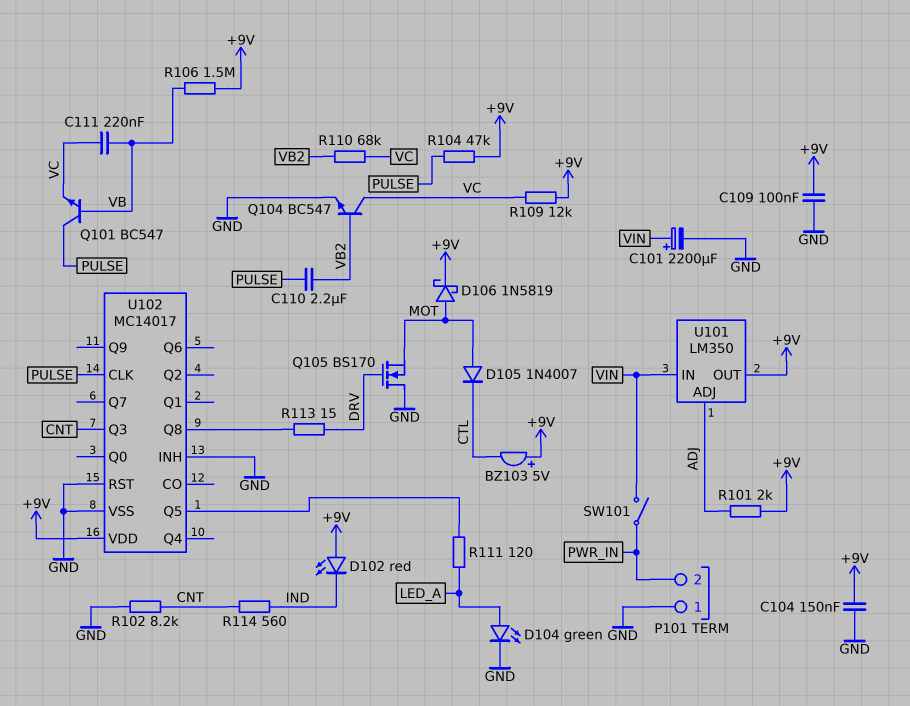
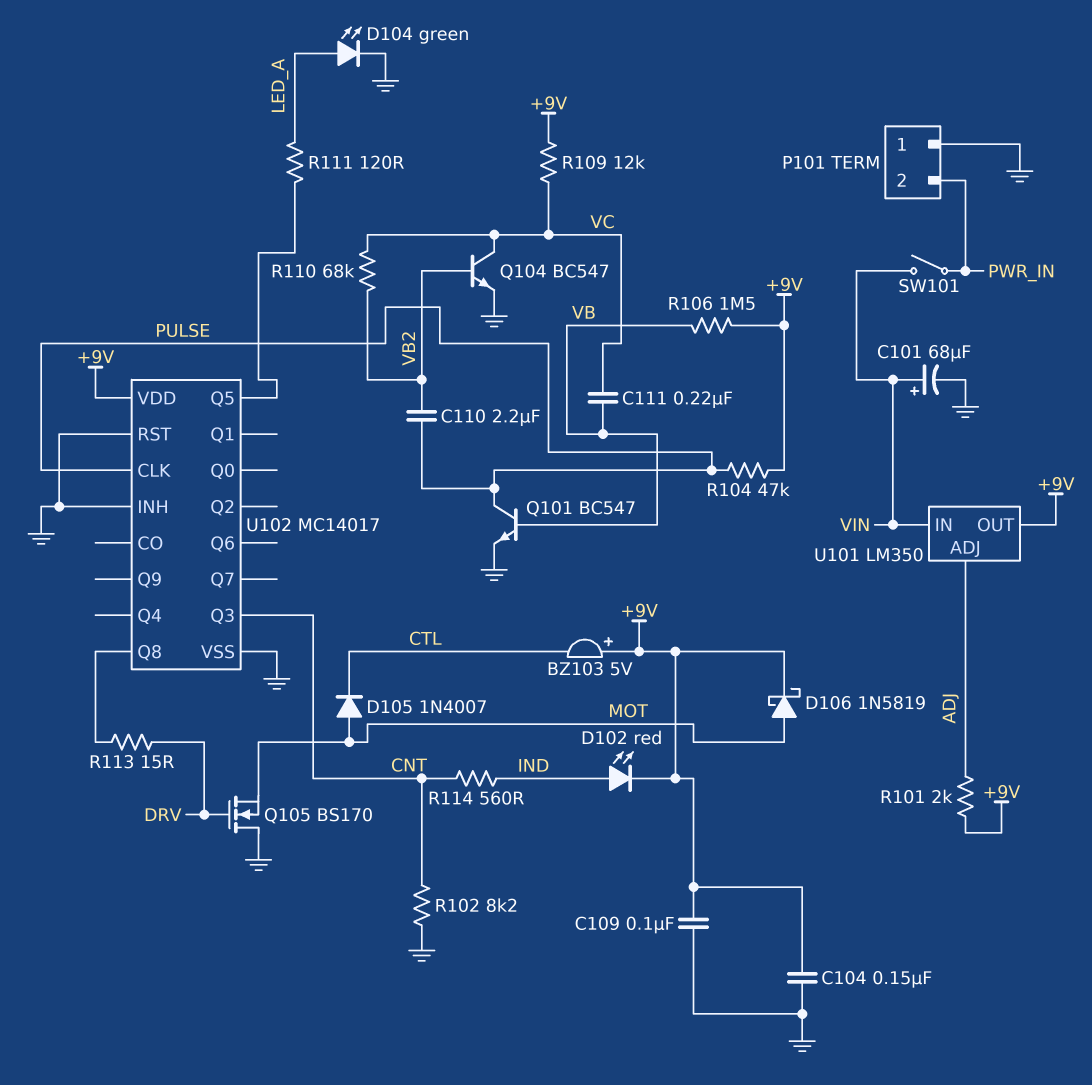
C101: 2200uF (plus VIN, minus GND) -> 68uF (plus VIN, minus GND)
D102: LED red (A +9V, K IND) -> LED red (A IND, K +9V)
Q101: NPN BC547 (B VB, C PULSE, E VC) -> NPN BC547 (B VB, C PULSE, E GND)

